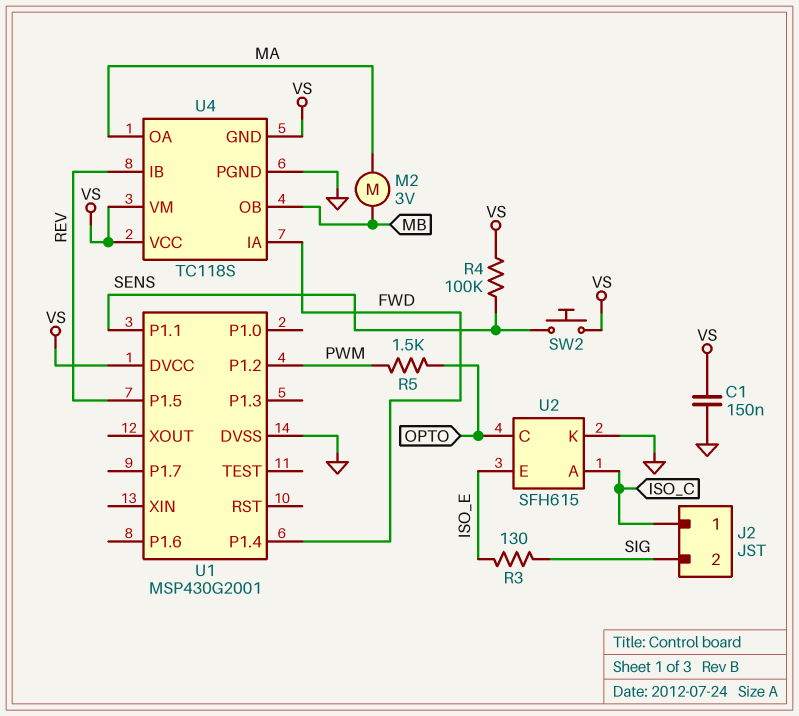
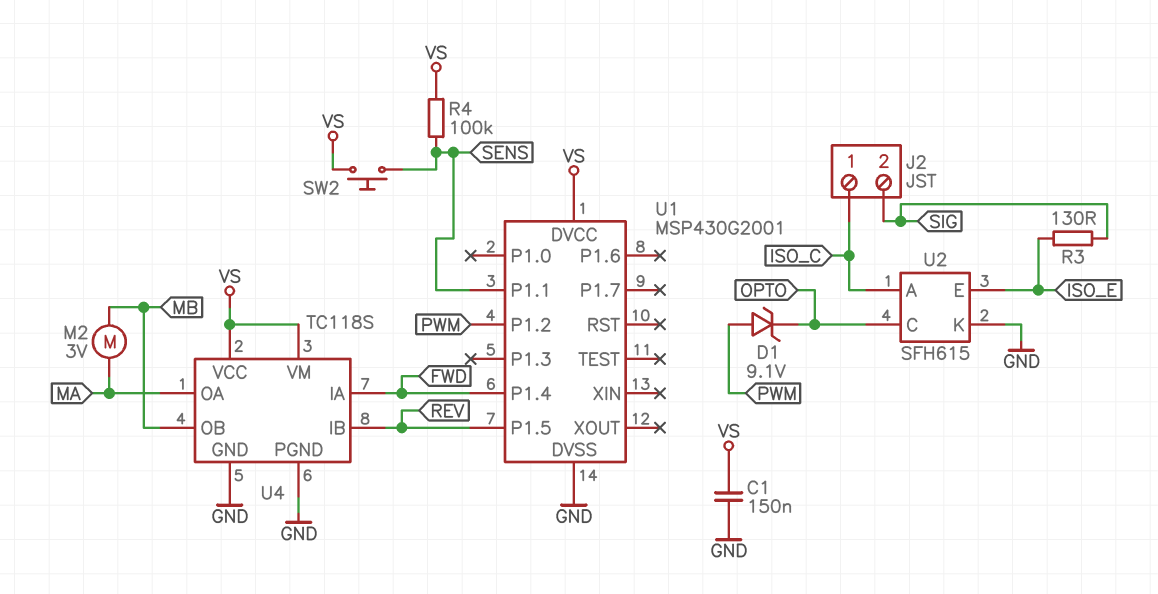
D1: none -> zener 9.1V (A PWM, K OPTO)
R5: 1.5k (OPTO, PWM) -> none
U4 pin GND: VS -> GND

